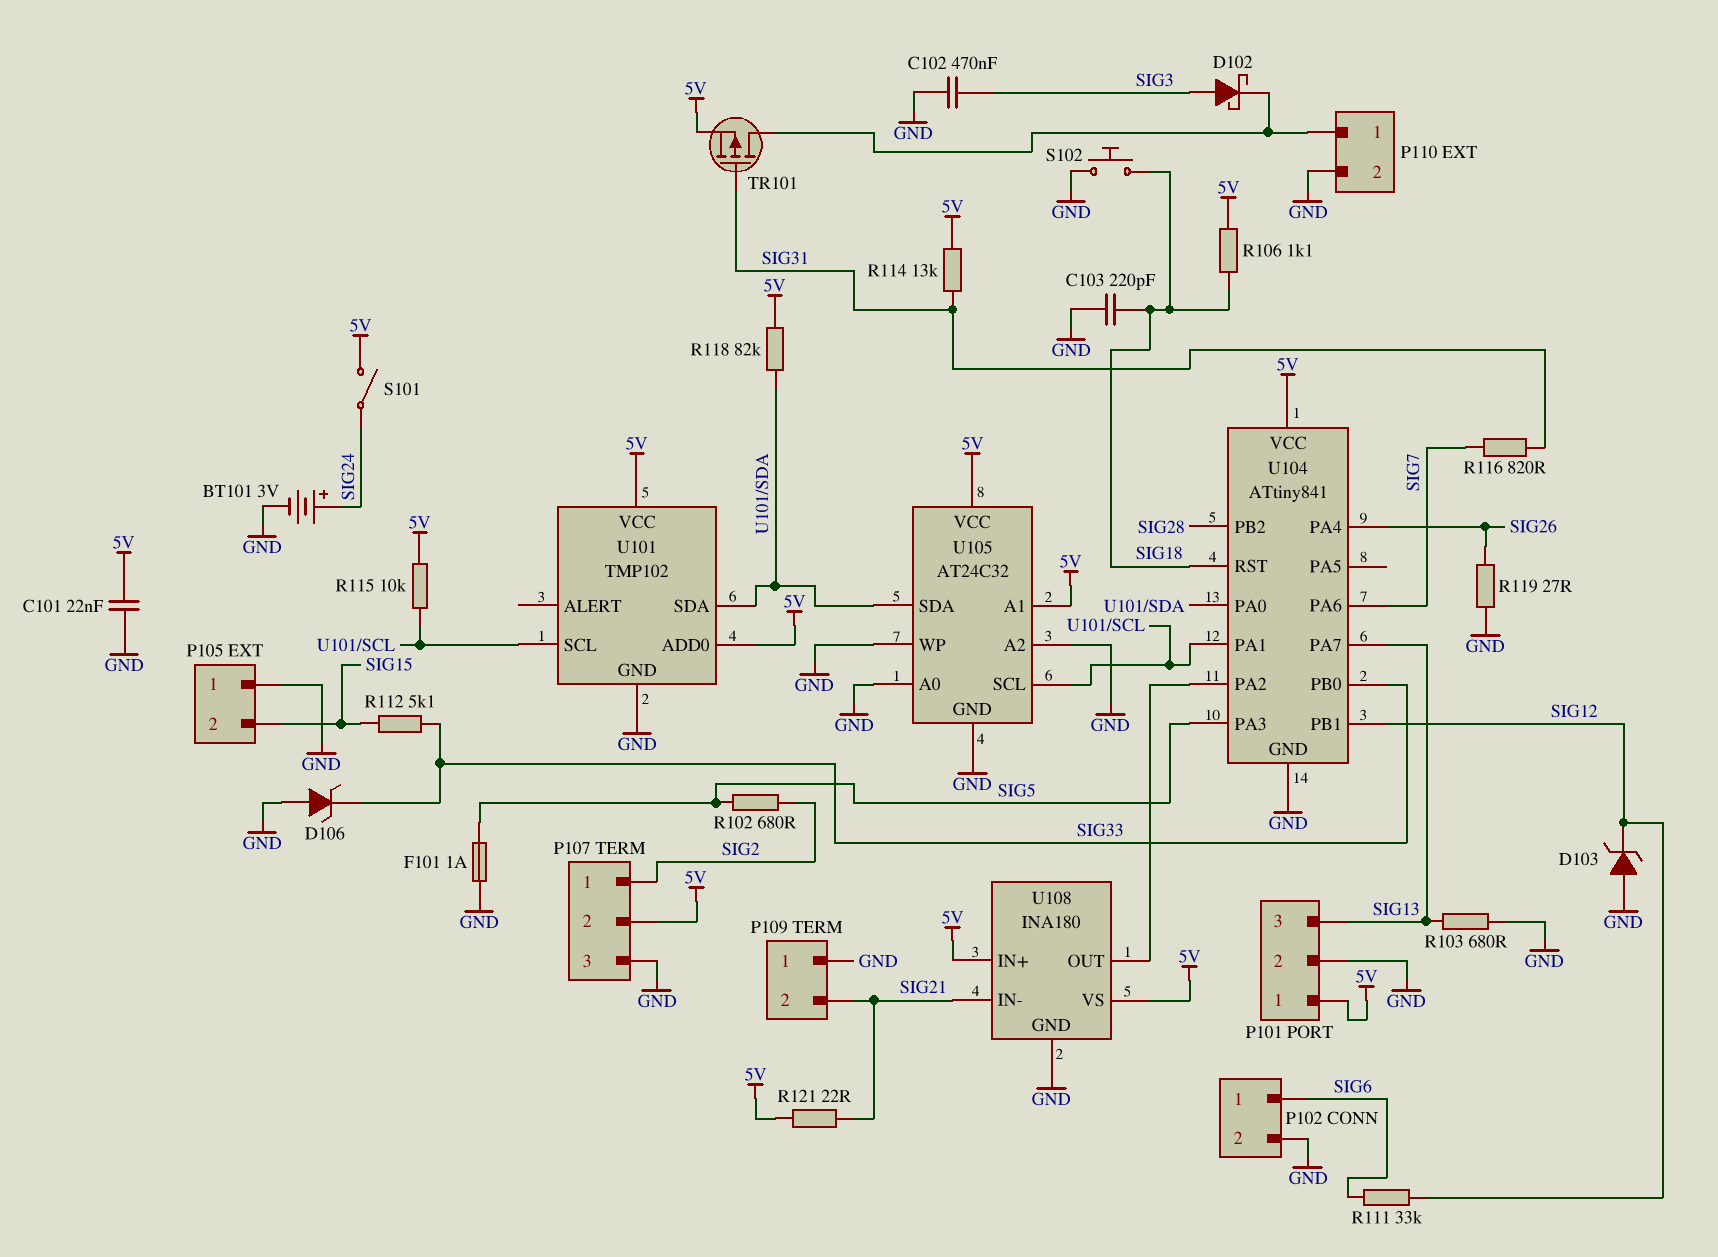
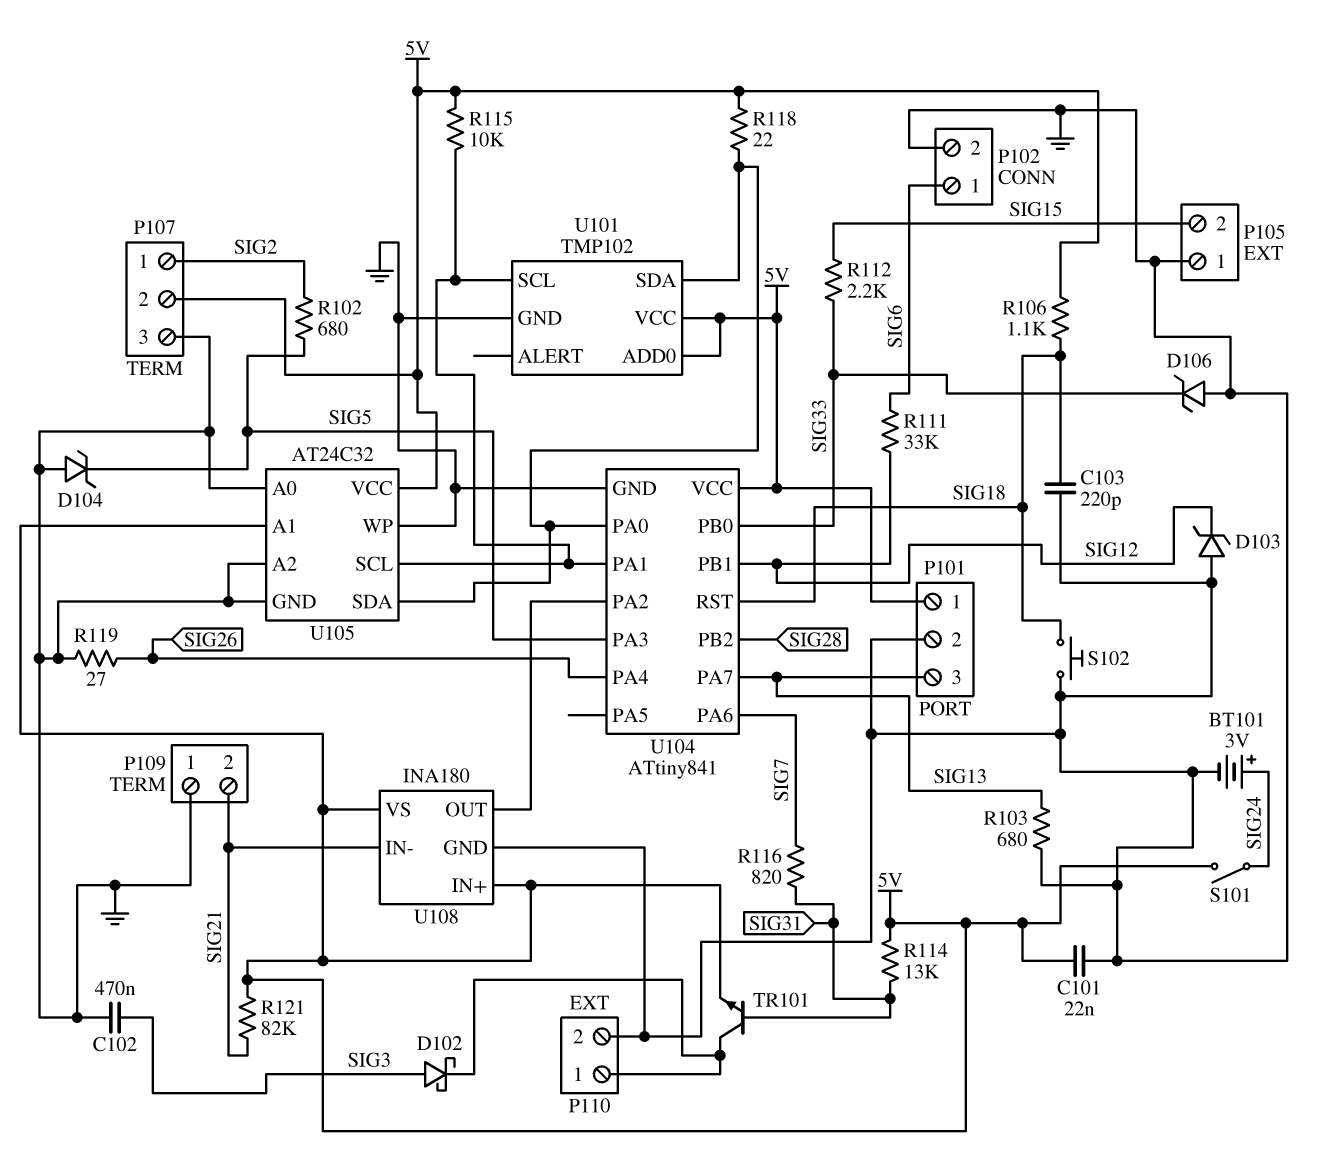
D104: none -> zener (A GND, K SIG5)
F101: 1A (GND, SIG5) -> none
R112: 5.1k (SIG15, SIG33) -> 2.2k (SIG15, SIG33)
R118: 82k (5V, U101/SDA) -> 22 (5V, U101/SDA)
R121: 22 (5V, SIG21) -> 82k (5V, SIG21)
TR101: PMOS (G SIG31, D P110/1, S 5V) -> NPN (B SIG31, C P110/1, E 5V)

